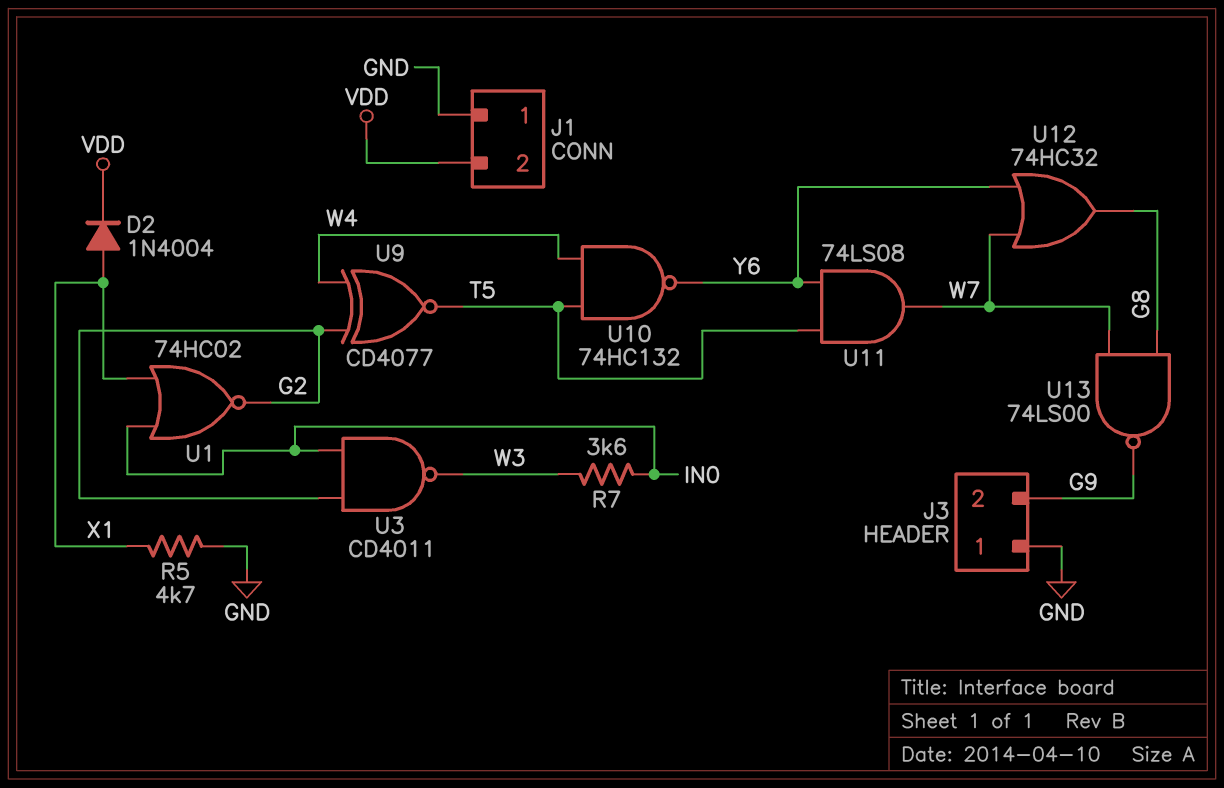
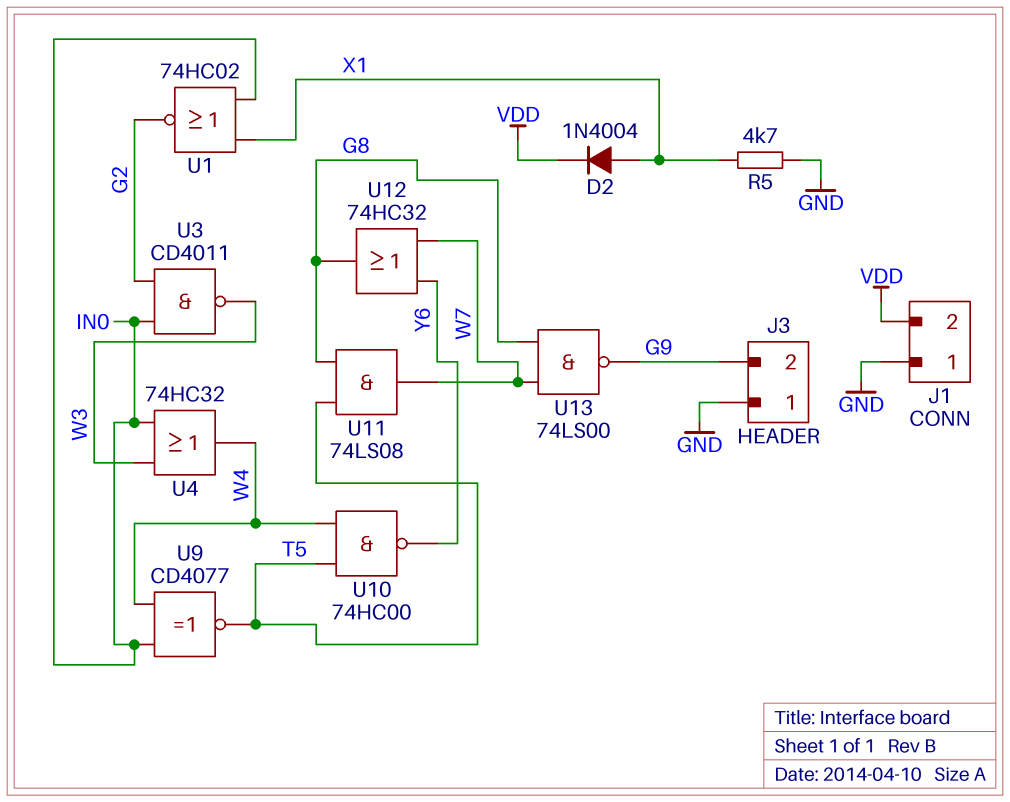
R7: 3.6k (IN0, W3) -> none
U4: none -> OR 74HC32 (in IN0, in W3, out W4)
U9: XNOR CD4077 (in G2, in W4, out T5) -> XNOR CD4077 (in IN0, in W4, out T5)
U10: NAND 74HC132 (in T5, in W4, out Y6) -> NAND 74HC00 (in T5, in W4, out Y6)
U11: AND 74LS08 (in T5, in Y6, out W7) -> AND 74LS08 (in G8, in T5, out W7)

